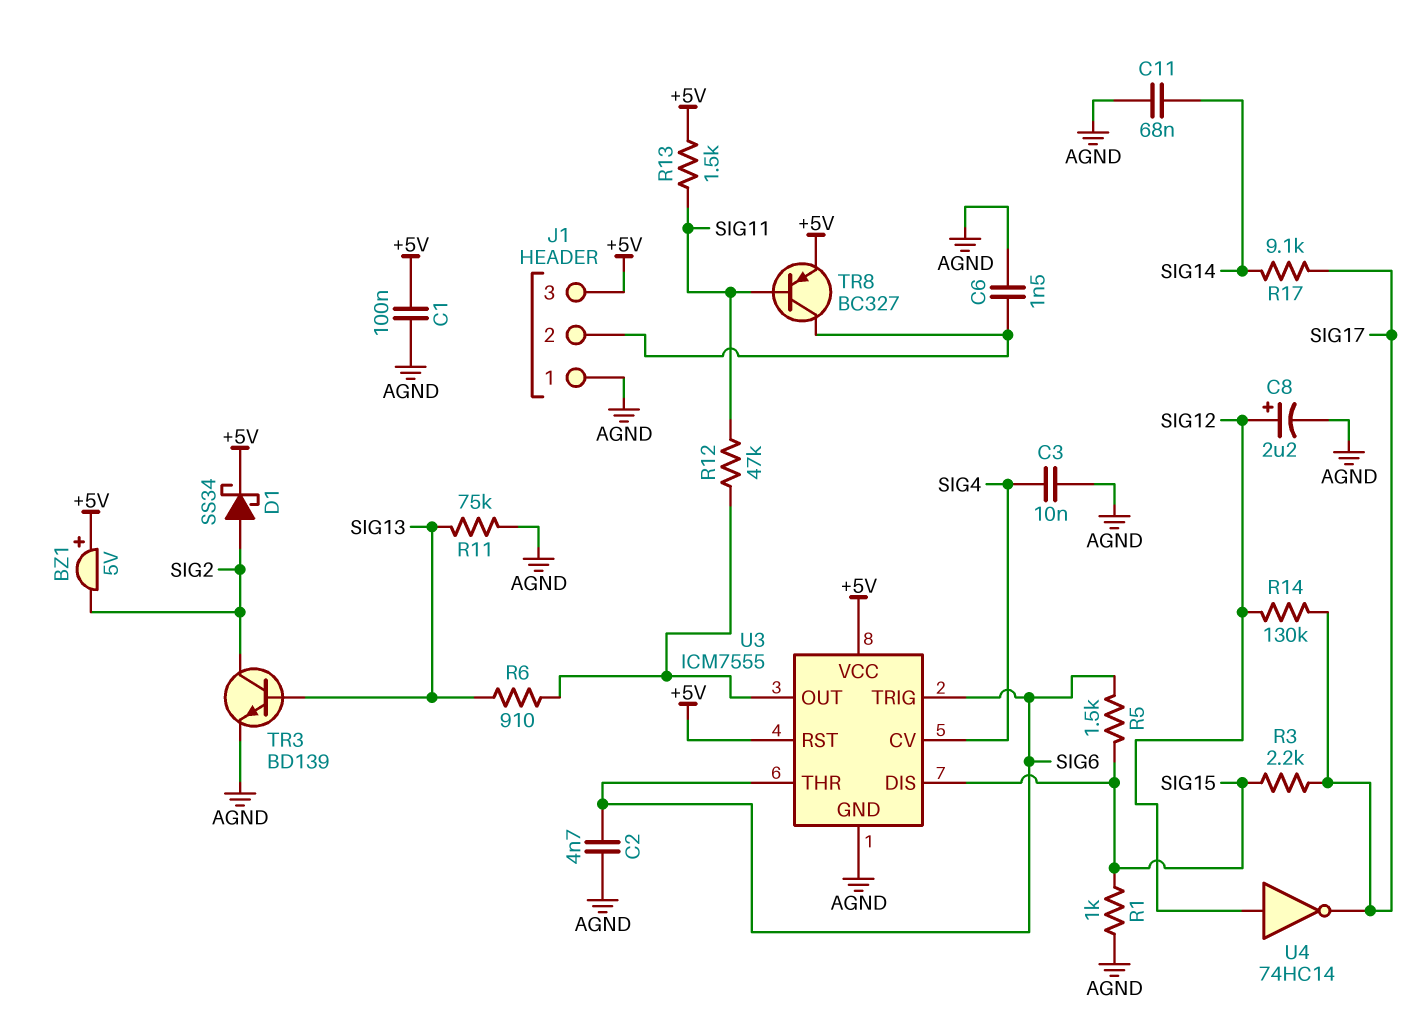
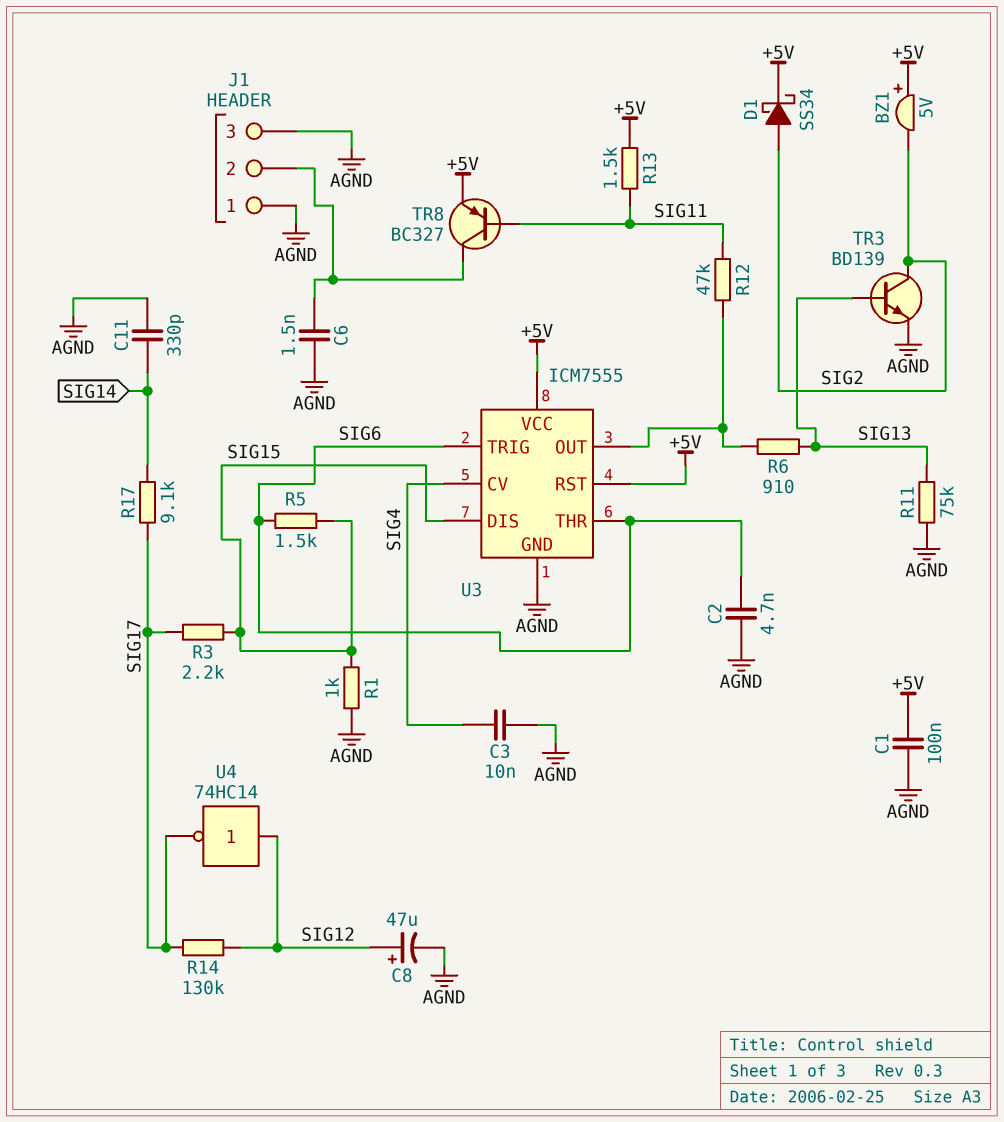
C8: 2.2uF (plus SIG12, minus AGND) -> 47uF (plus SIG12, minus AGND)
C11: 68nF (AGND, SIG14) -> 330pF (AGND, SIG14)
J1 pin 3: +5V -> AGND

